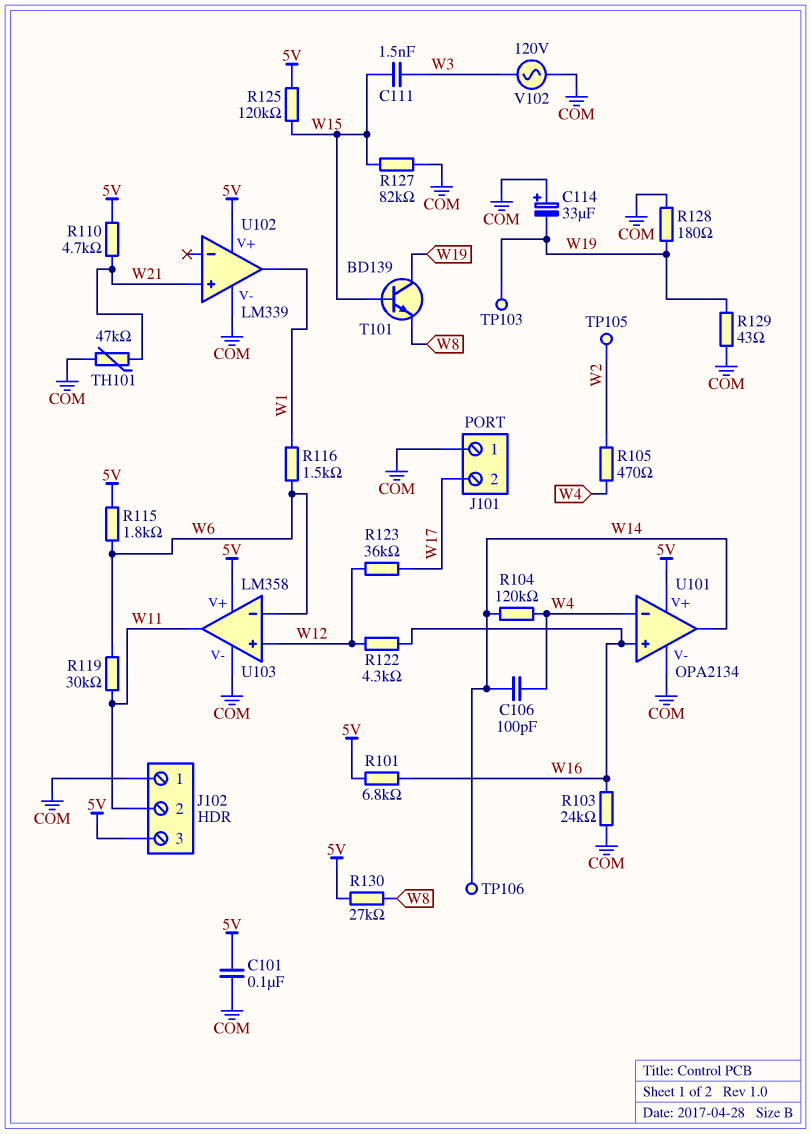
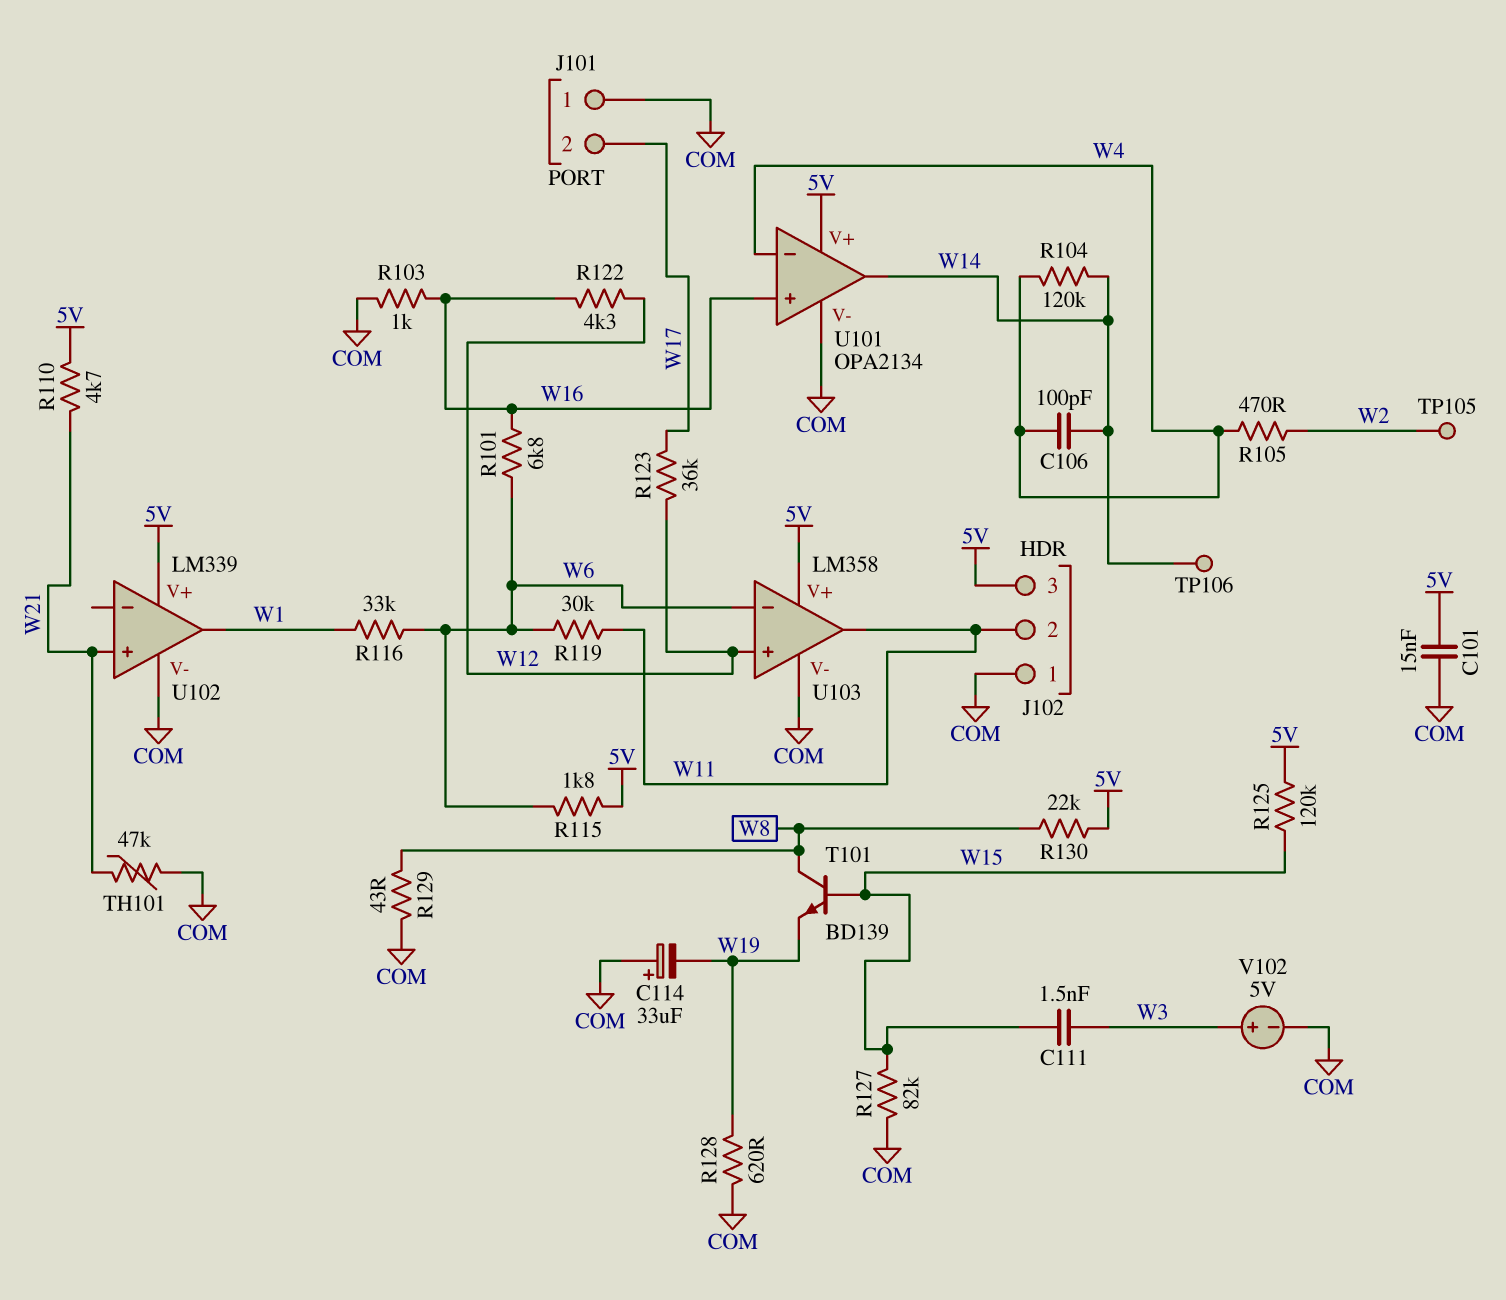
C101: 100nF (5V, COM) -> 15nF (5V, COM)
R101: 6.8k (5V, W16) -> 6.8k (W6, W16)
R103: 24k (COM, W16) -> 1k (COM, W16)
R116: 1.5k (W1, W6) -> 33k (W1, W6)
R128: 180 (COM, W19) -> 620 (COM, W19)
R129: 43 (COM, W19) -> 43 (COM, W8)
R130: 27k (5V, W8) -> 22k (5V, W8)
T101: NPN BD139 (B W15, C W19, E W8) -> NPN BD139 (B W15, C W8, E W19)
TP103: test point (W19) -> none
V102: AC 120V (COM, W3) -> 5V (plus W3, minus COM)

